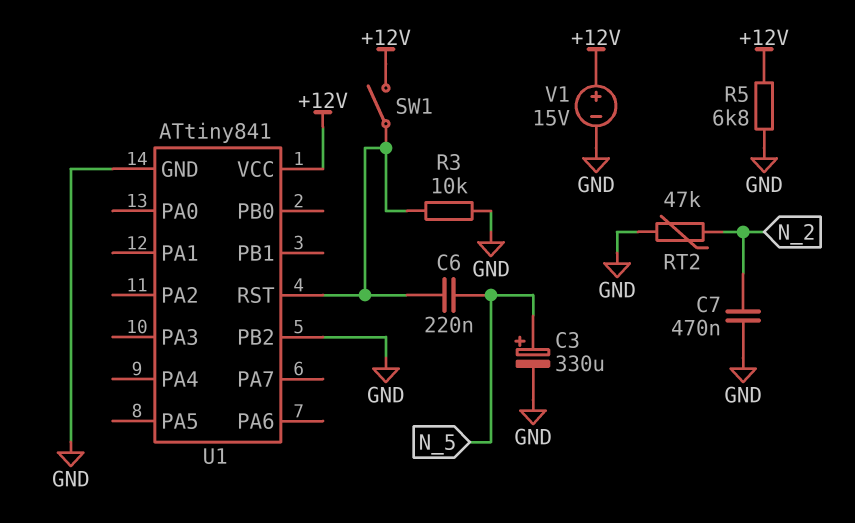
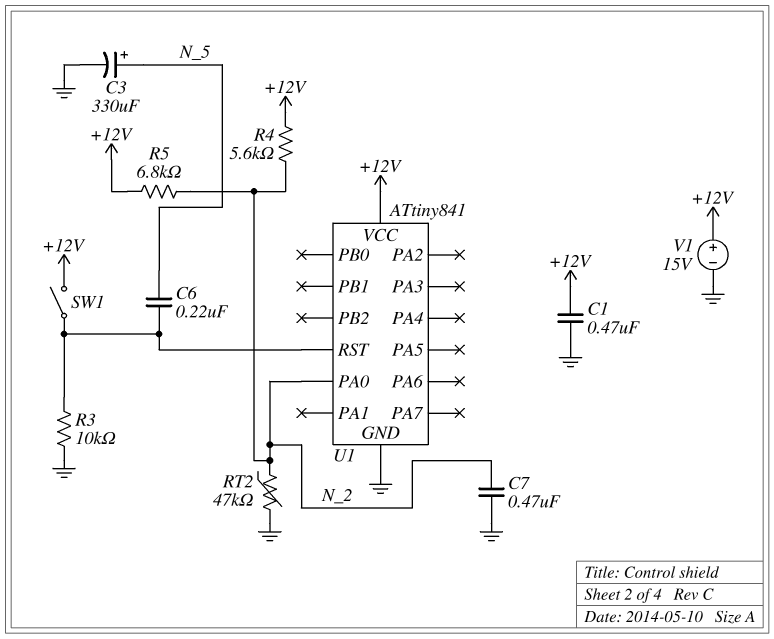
C1: none -> 470nF (+12V, GND)
R4: none -> 5.6k (+12V, N_2)
R5: 6.8k (+12V, GND) -> 6.8k (+12V, N_2)
U1 pin PA0: none -> N_2
U1 pin PB2: GND -> none

